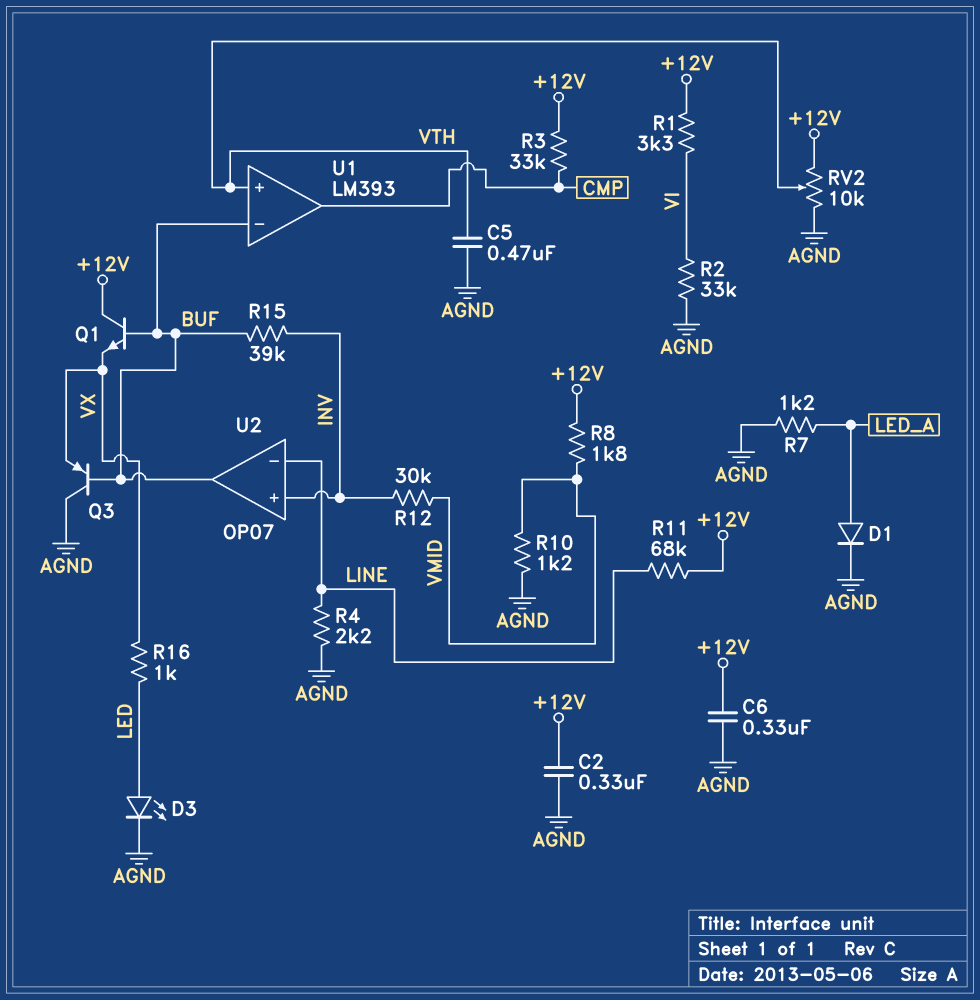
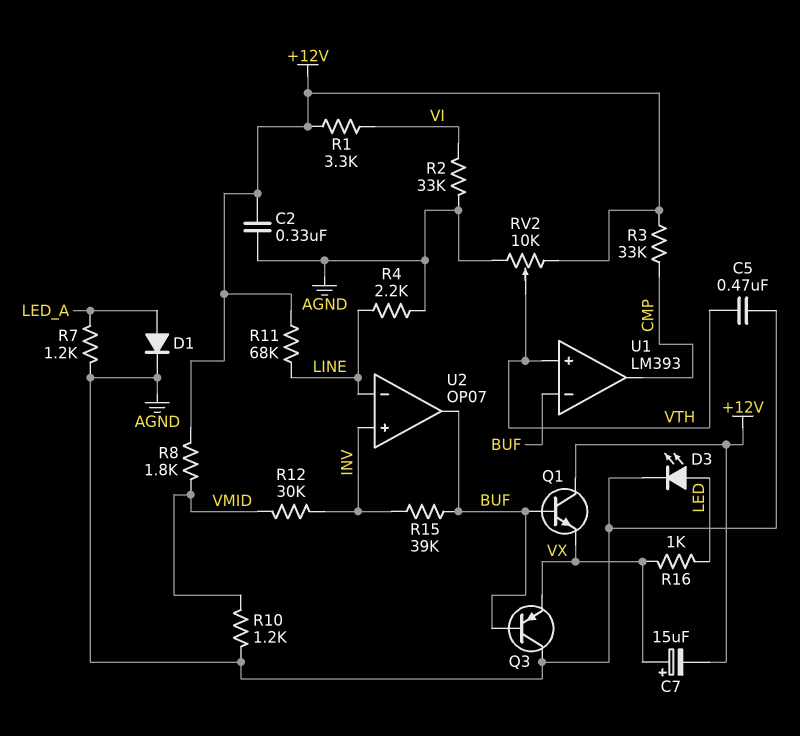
C6: 330nF (+12V, AGND) -> none
C7: none -> 15uF (plus VX, minus +12V)

